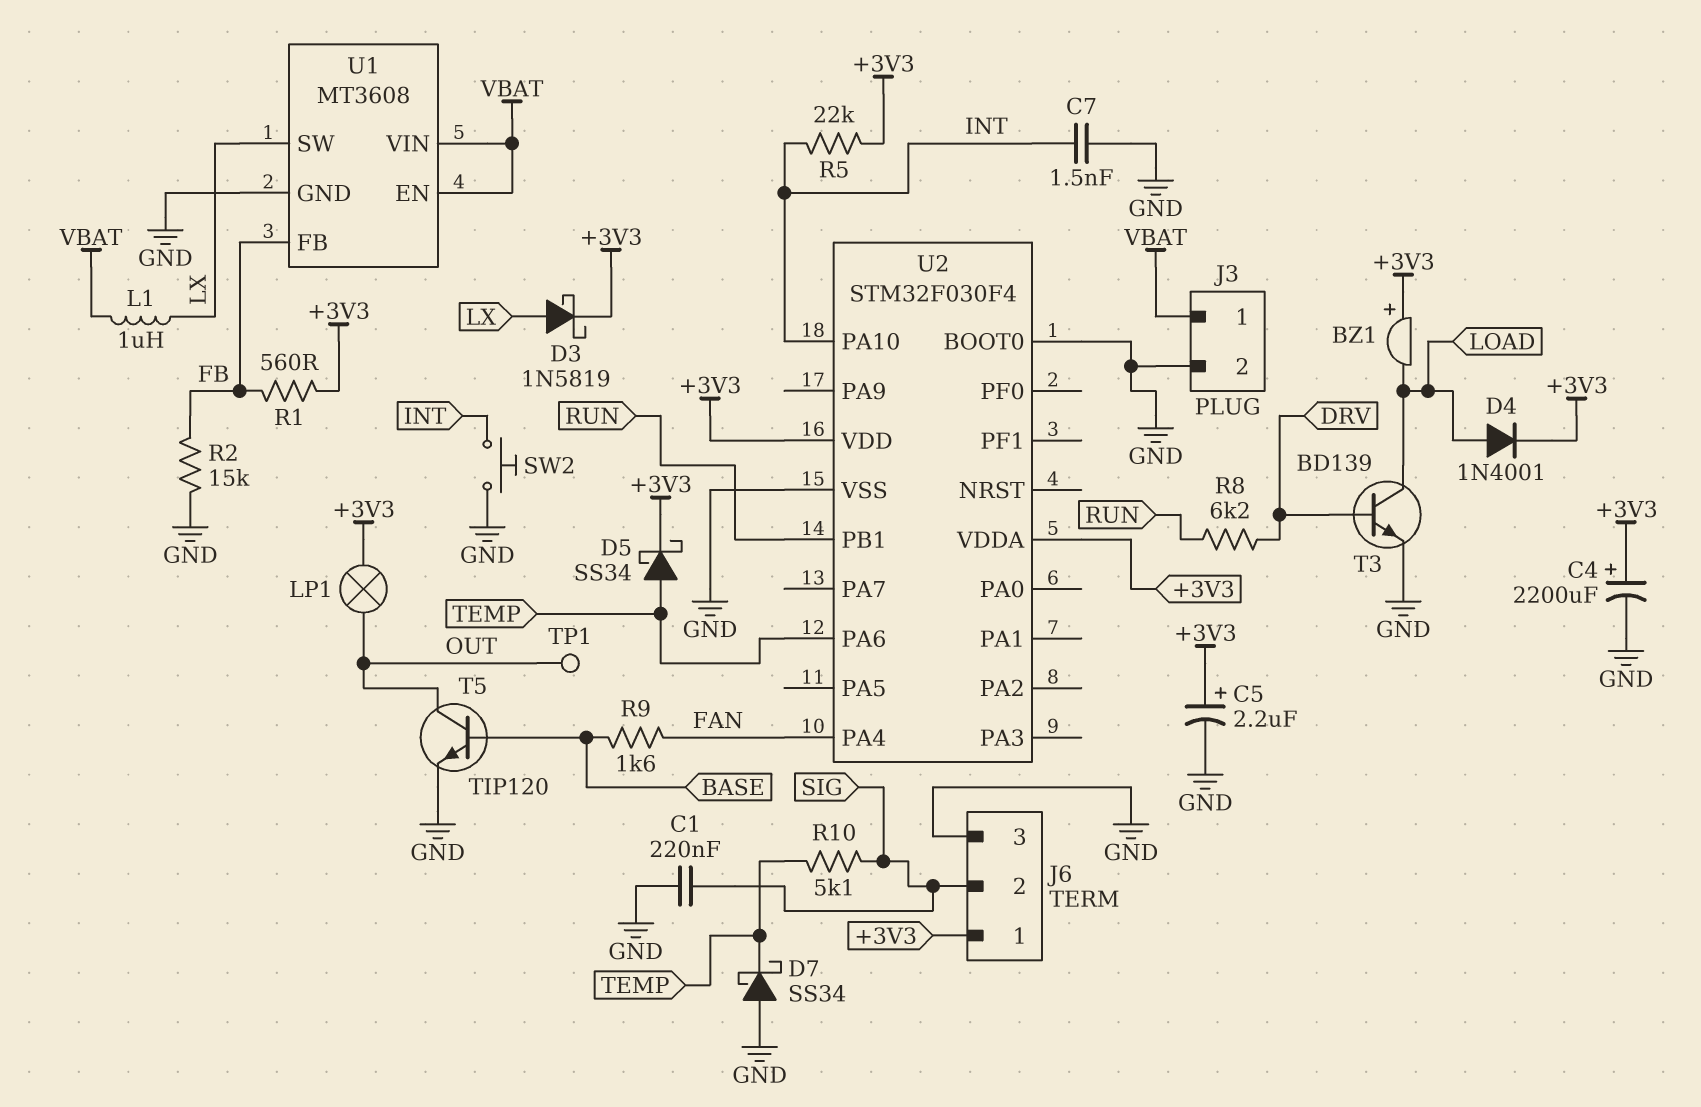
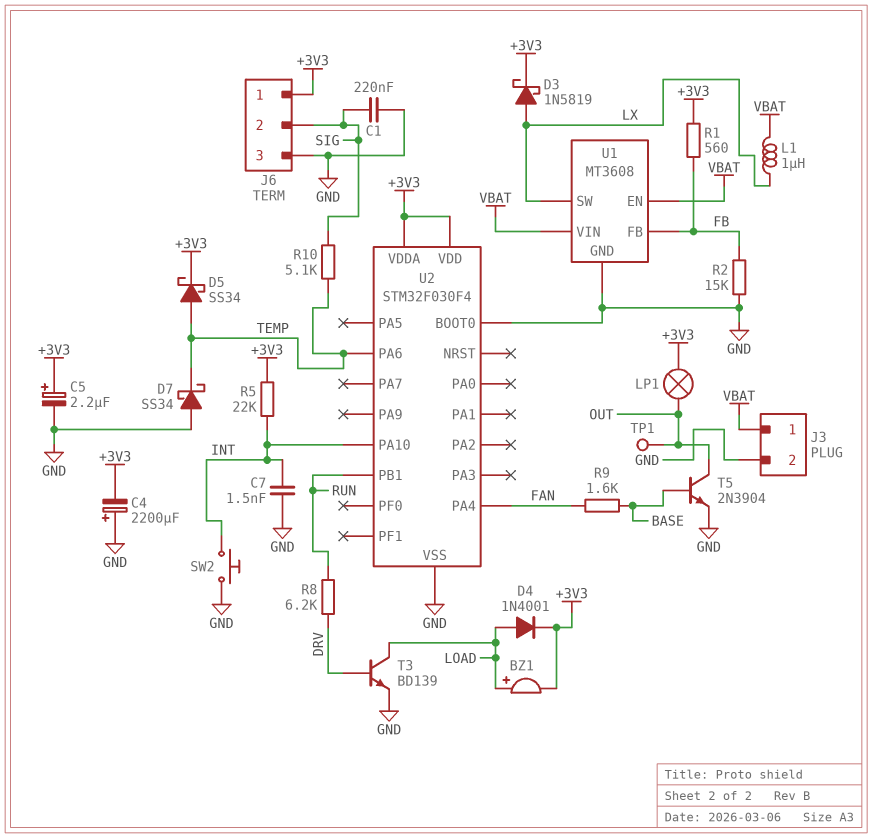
BZ1: buzzer (plus +3V3, minus LOAD) -> buzzer (plus LOAD, minus +3V3)
C4: 2200uF (plus +3V3, minus GND) -> 2200uF (plus GND, minus +3V3)
T5: NPN TIP120 (B BASE, C OUT, E GND) -> NPN 2N3904 (B BASE, C OUT, E GND)

